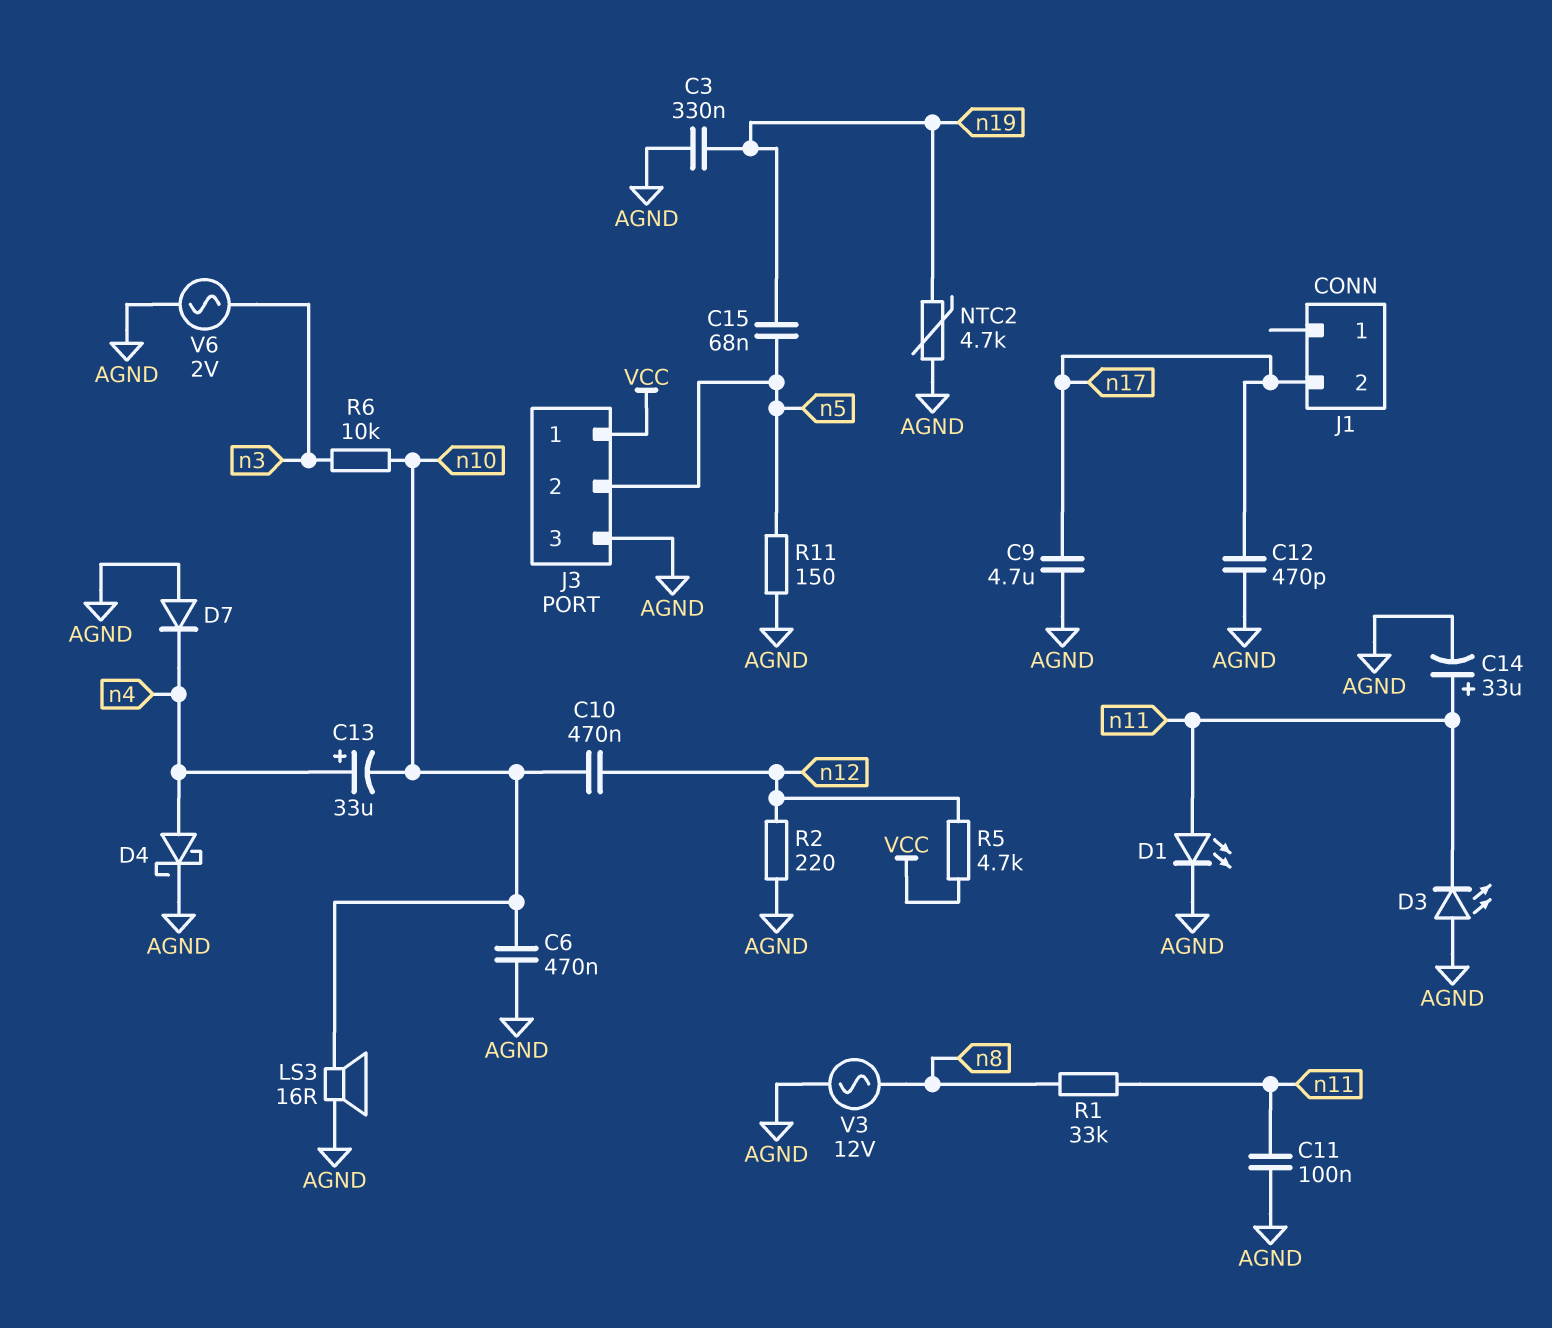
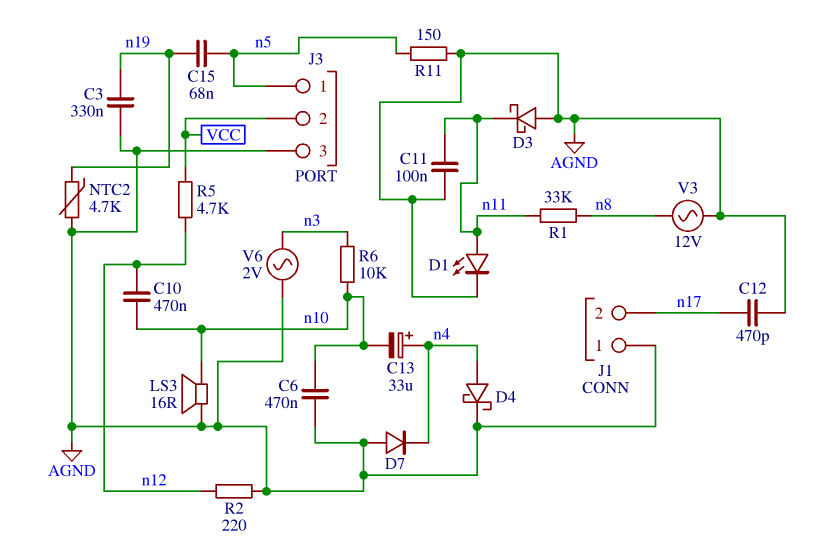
C9: 4.7uF (AGND, n17) -> none
C14: 33uF (plus n11, minus AGND) -> none
D3: LED (A AGND, K n11) -> schottky (A AGND, K n11)
J1 pin 1: none -> AGND
J3 pin 1: VCC -> n5
J3 pin 2: n5 -> VCC

